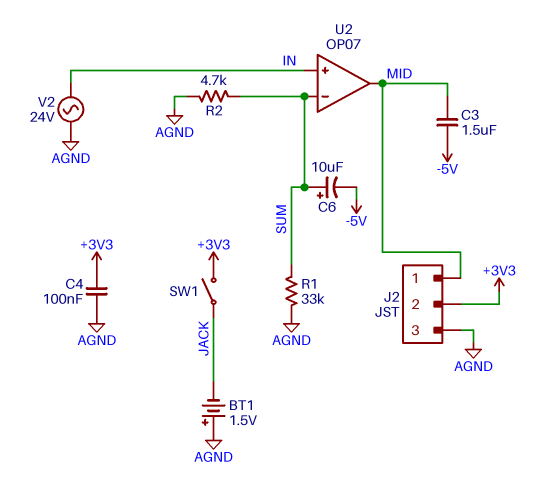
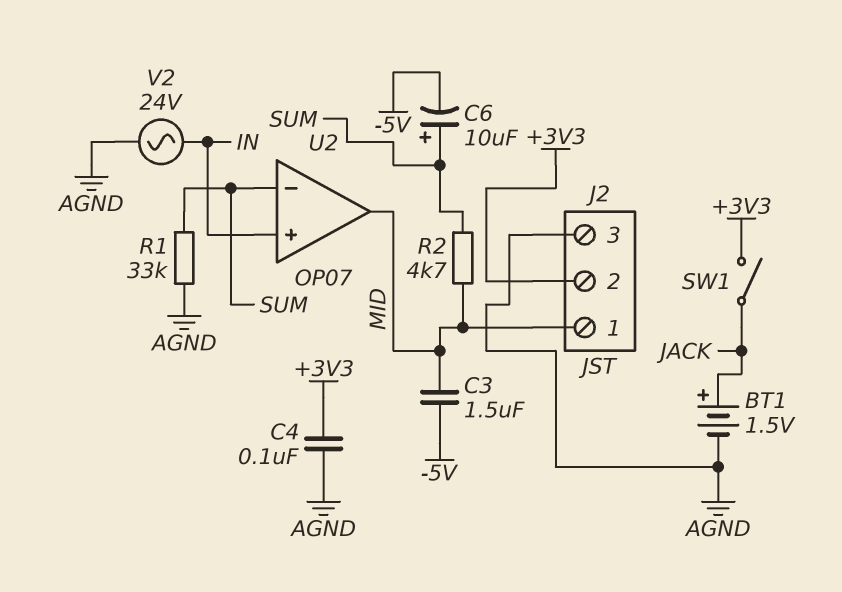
BT1: 1.5V (plus AGND, minus JACK) -> 1.5V (plus JACK, minus AGND)
R2: 4.7k (AGND, SUM) -> 4.7k (MID, SUM)

